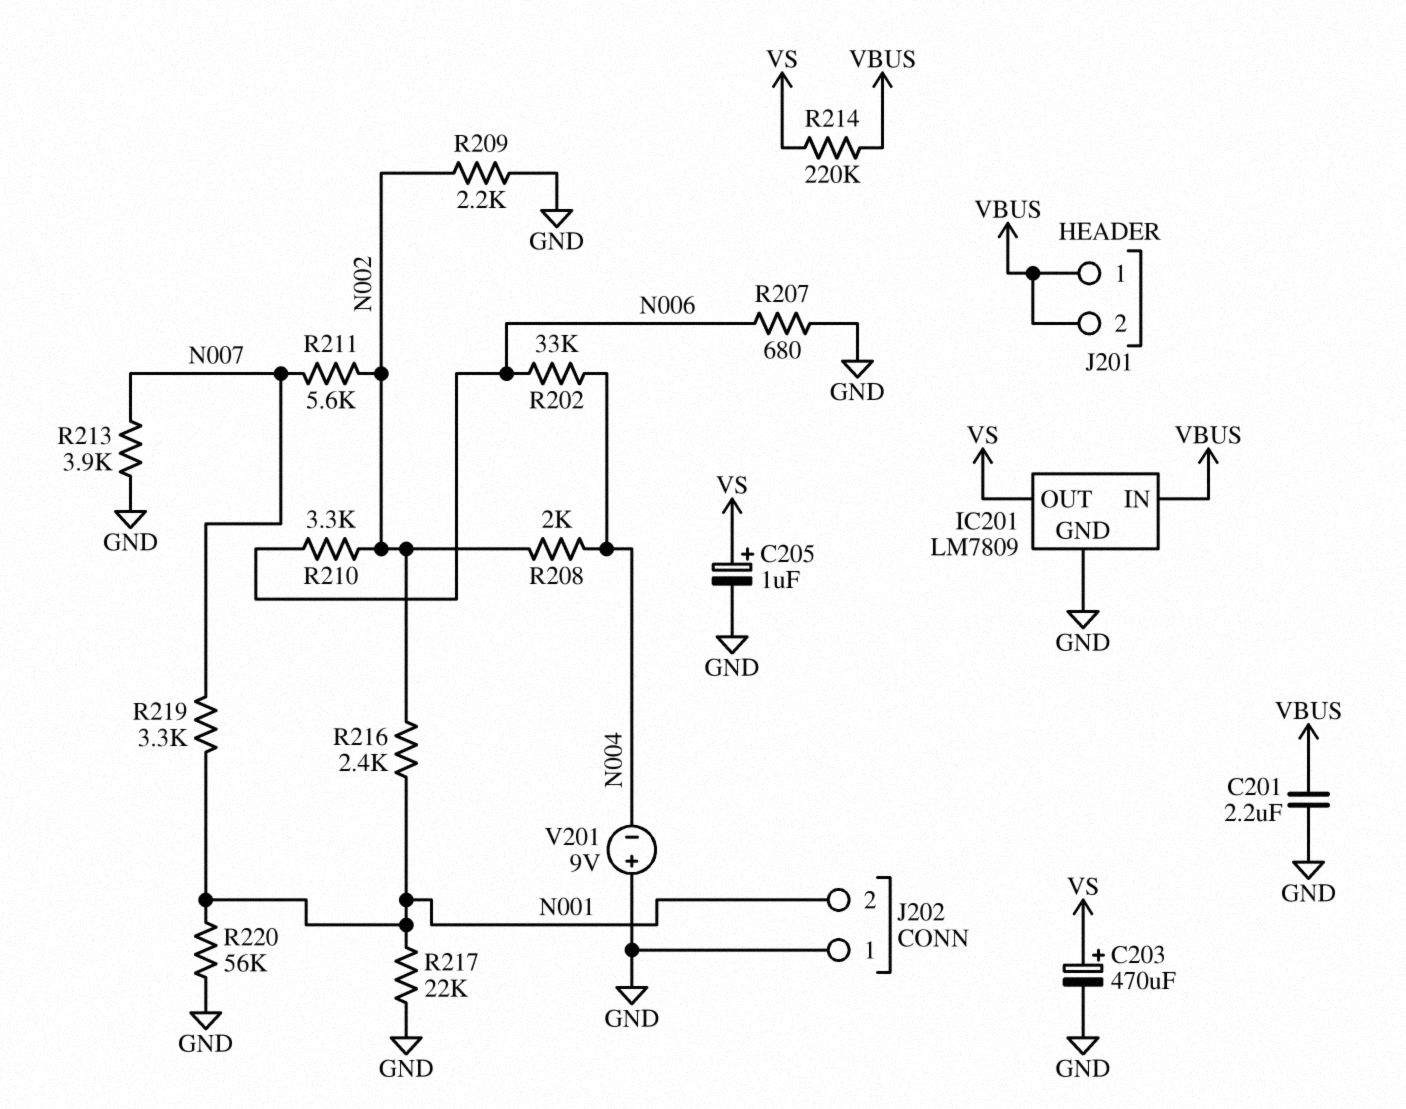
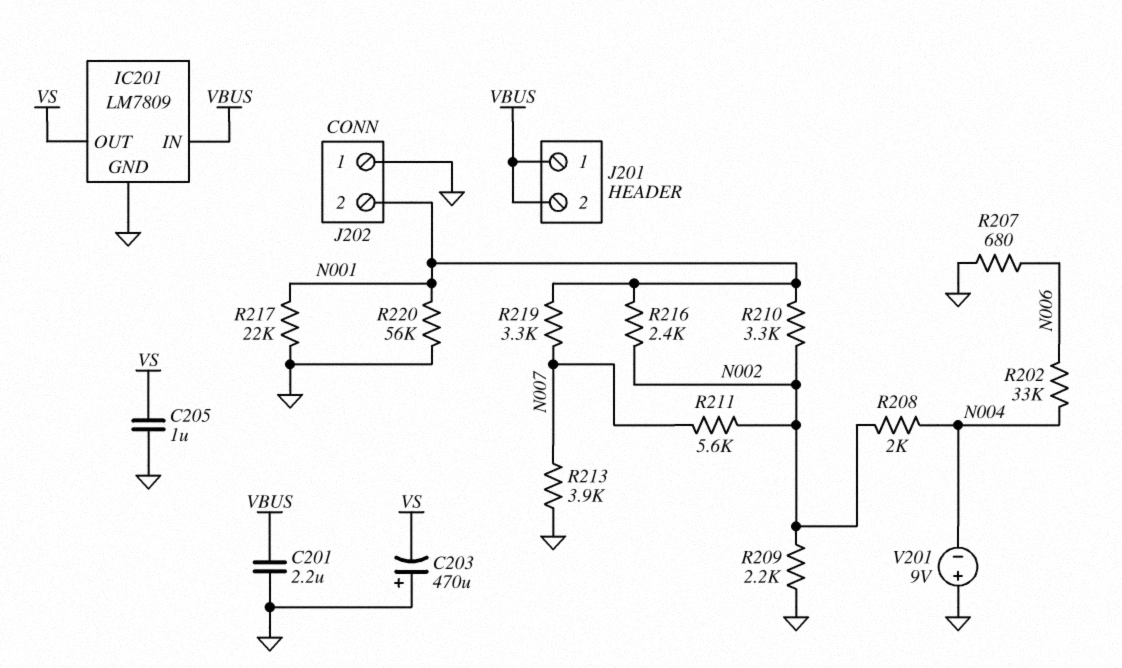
C203: 470uF (plus VS, minus GND) -> 470uF (plus GND, minus VS)
C205: 1uF (plus VS, minus GND) -> 1uF (GND, VS)
R210: 3.3k (N002, N006) -> 3.3k (N001, N002)
R214: 220k (VBUS, VS) -> none

